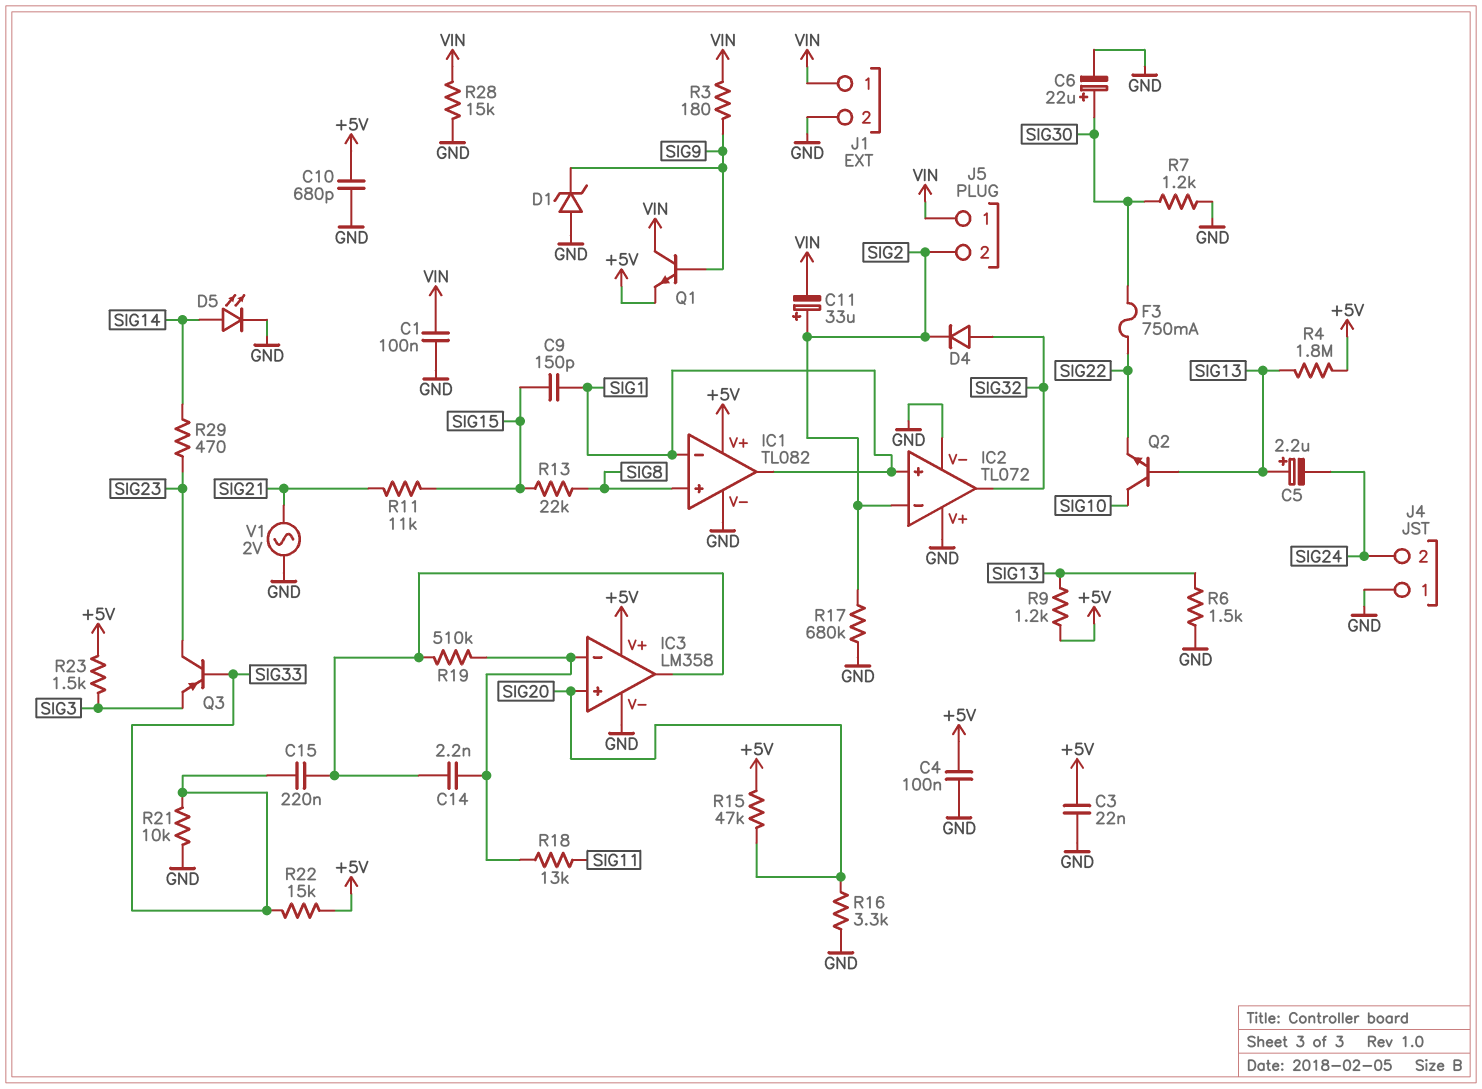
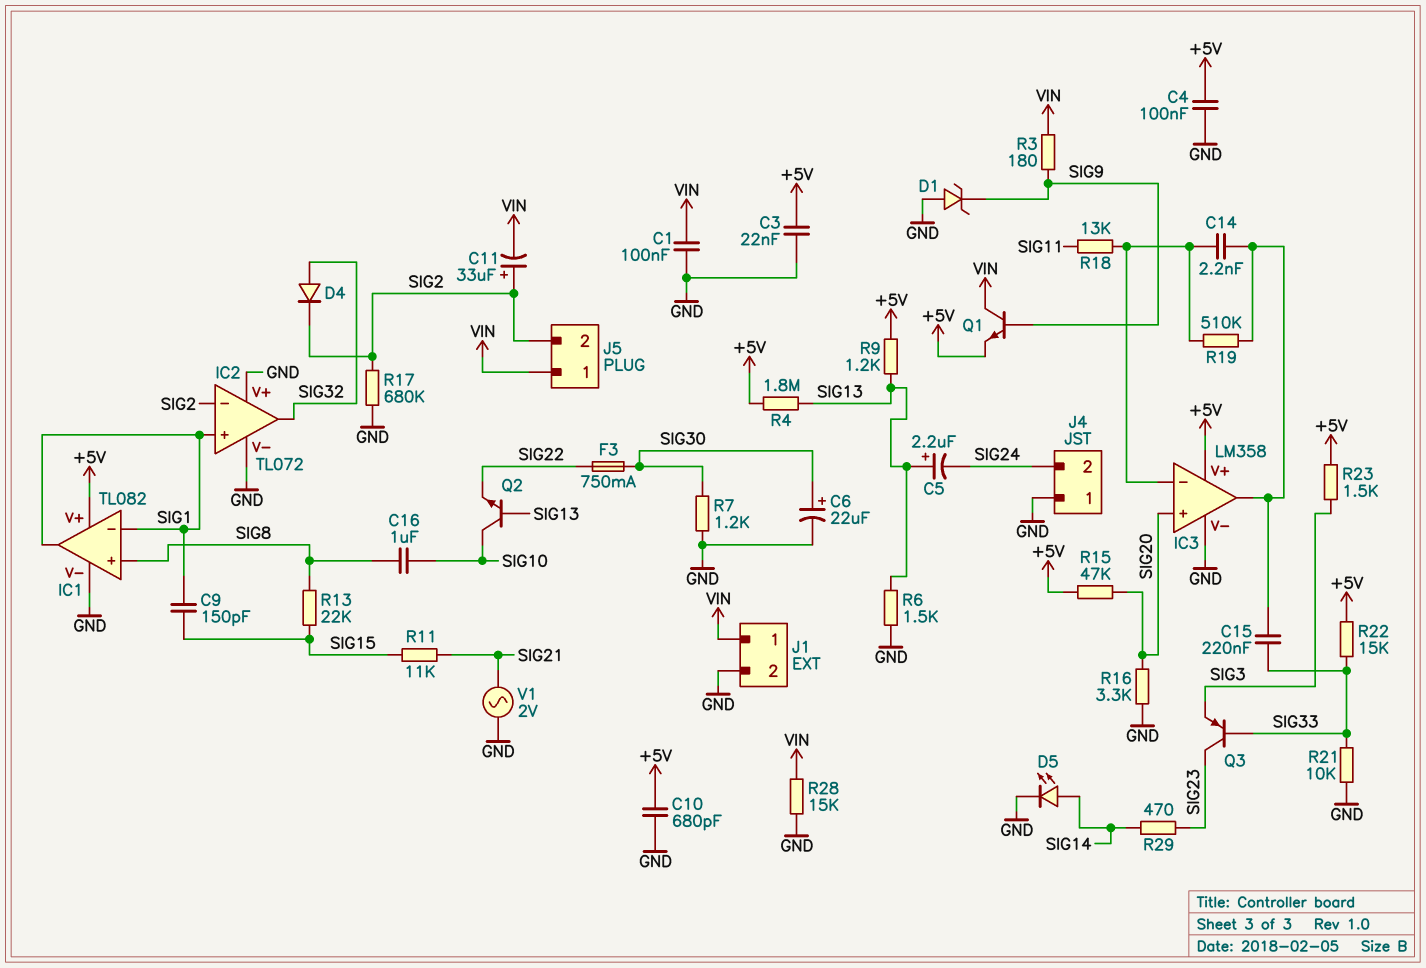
C16: none -> 1uF (SIG8, SIG10)

